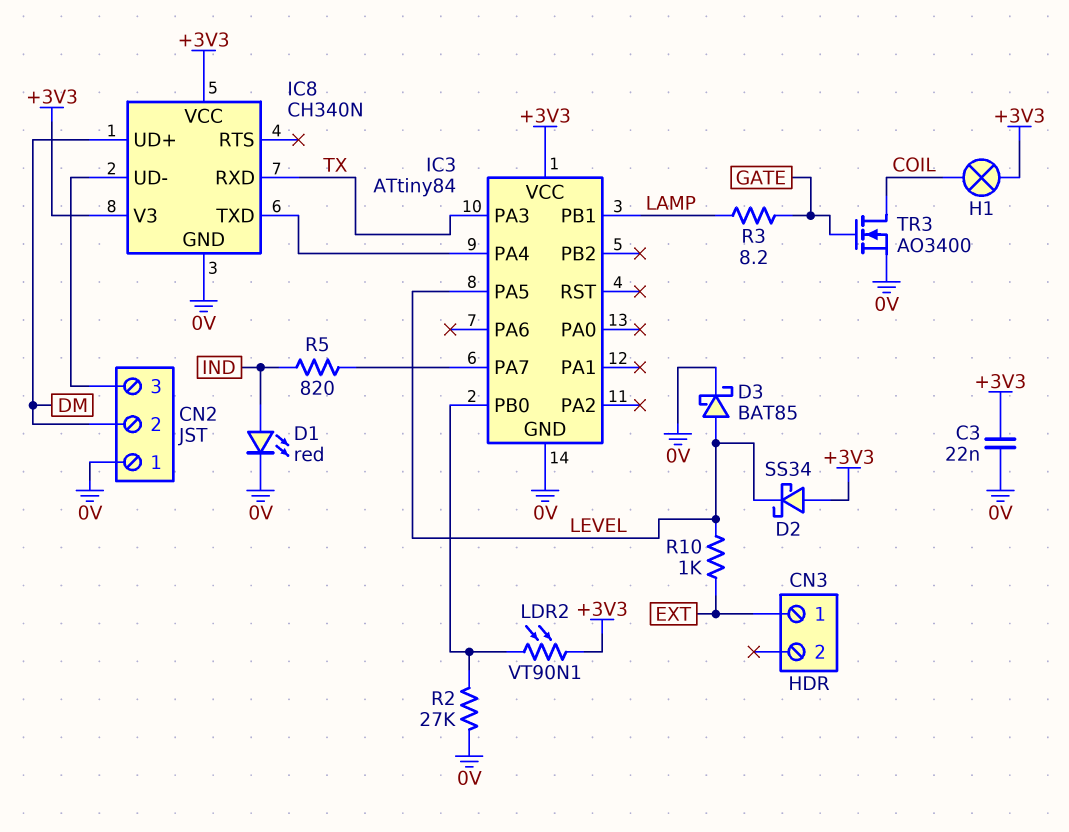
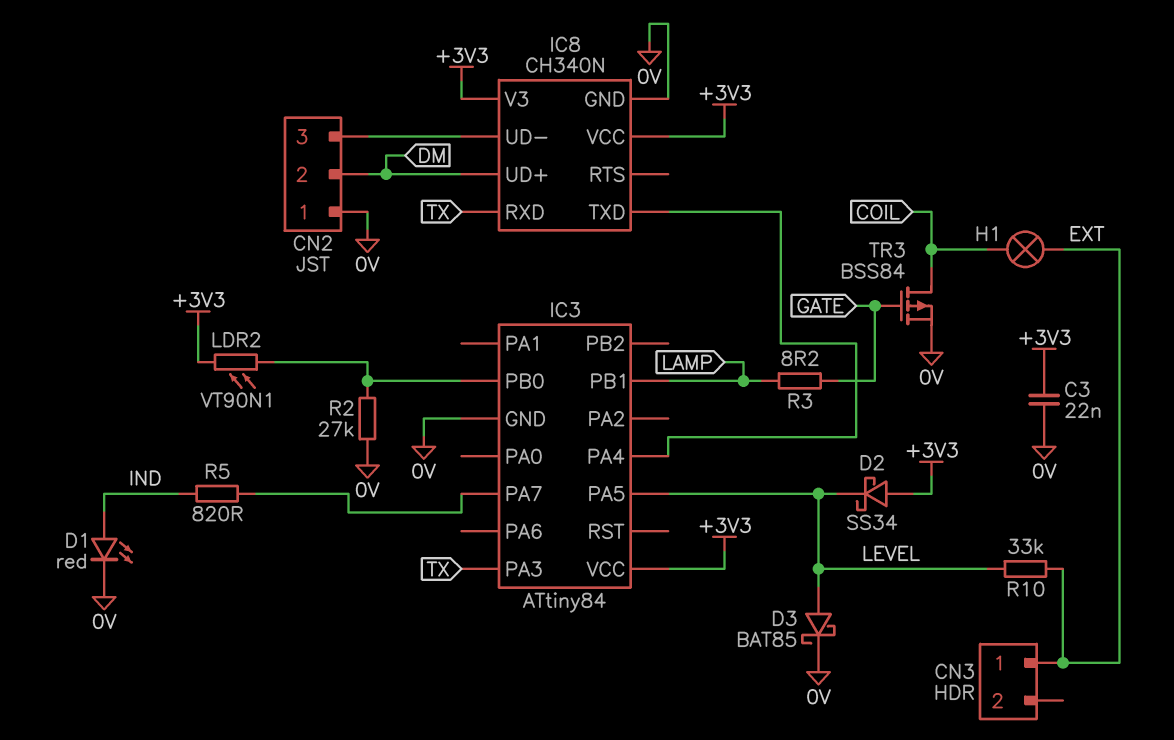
H1: lamp (+3V3, COIL) -> lamp (COIL, EXT)
R10: 1k (EXT, LEVEL) -> 33k (EXT, LEVEL)
TR3: NMOS AO3400 (G GATE, D COIL, S 0V) -> PMOS BSS84 (G GATE, D COIL, S 0V)

